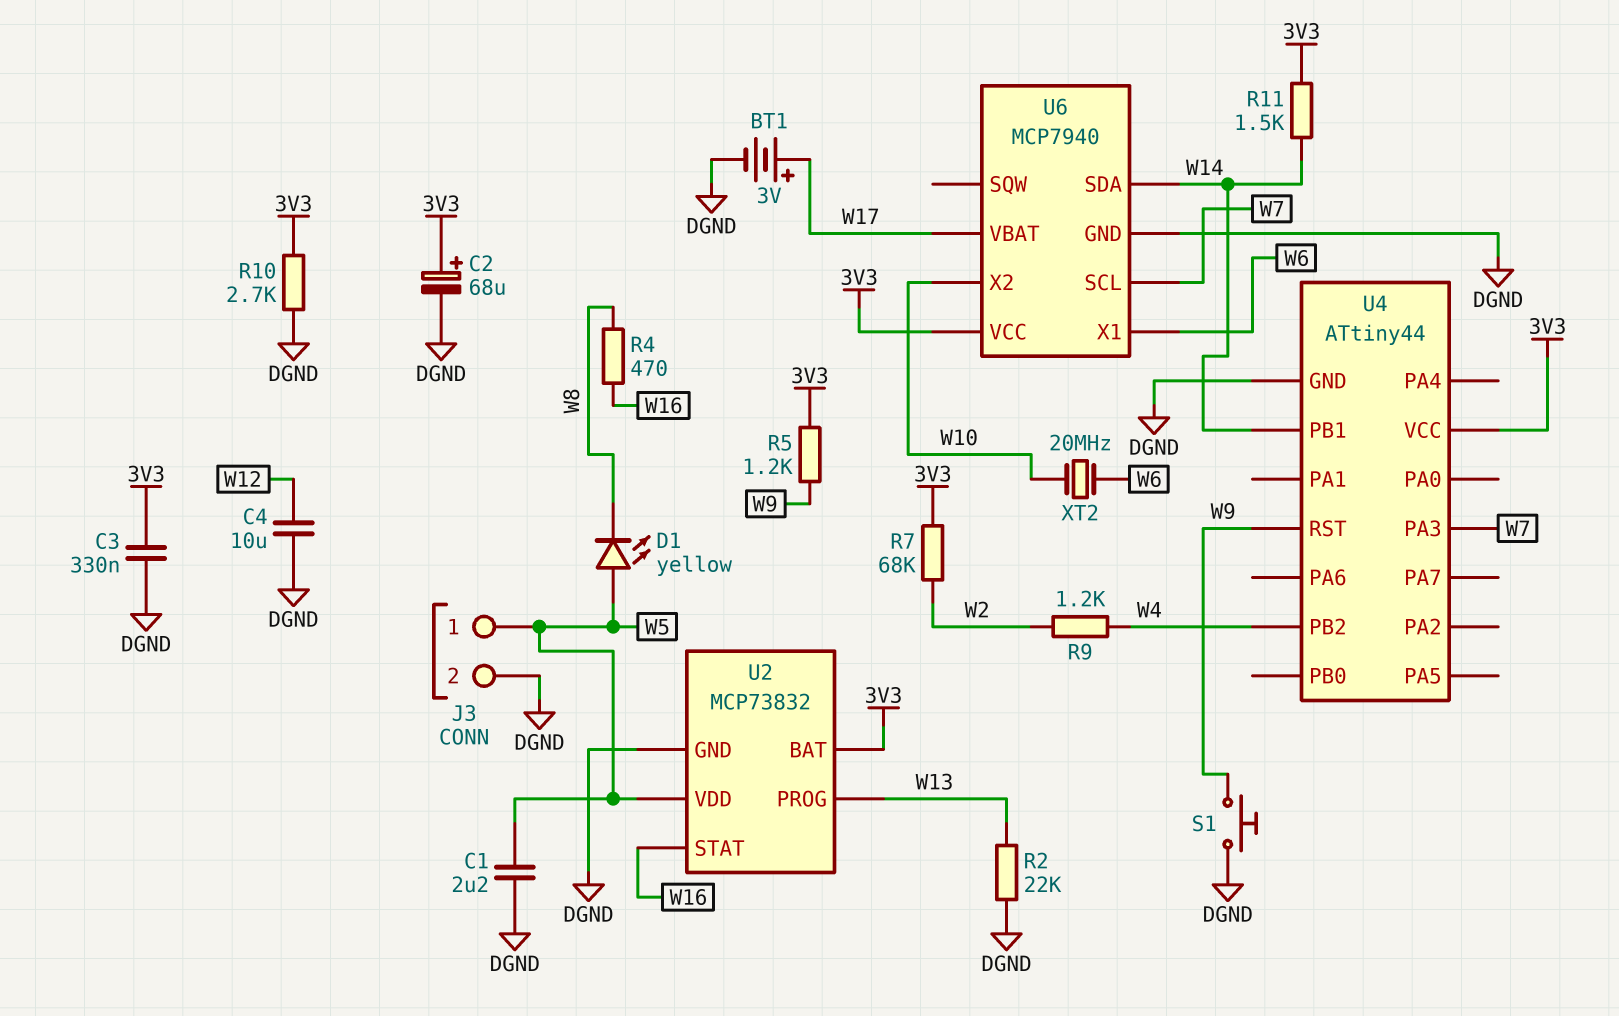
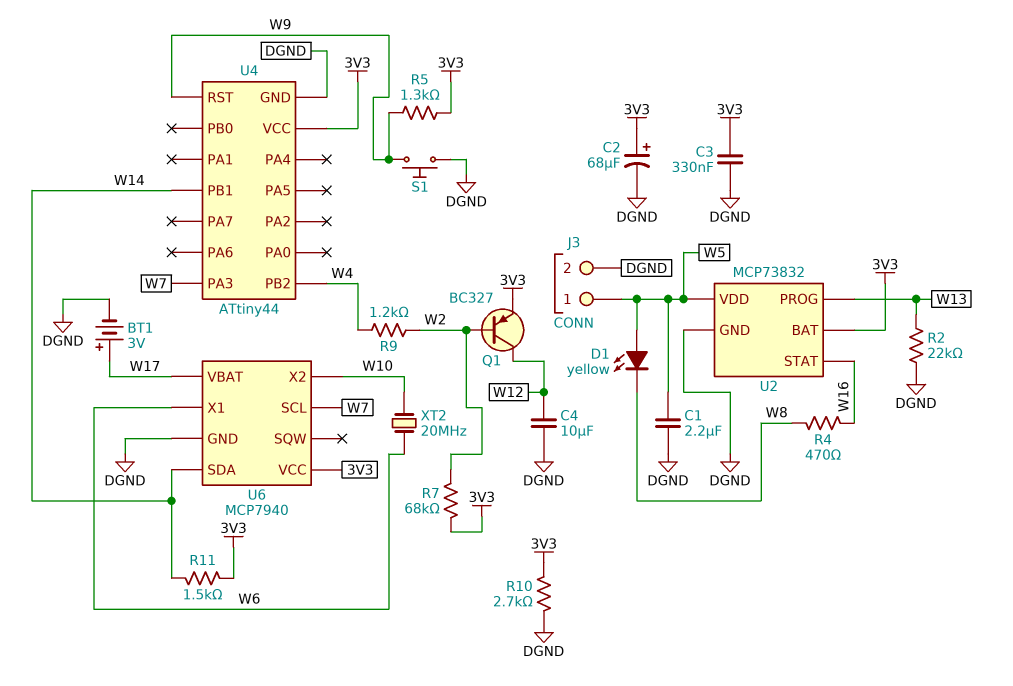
Q1: none -> PNP BC327 (B W2, C W12, E 3V3)
R5: 1.2k (3V3, W9) -> 1.3k (3V3, W9)

